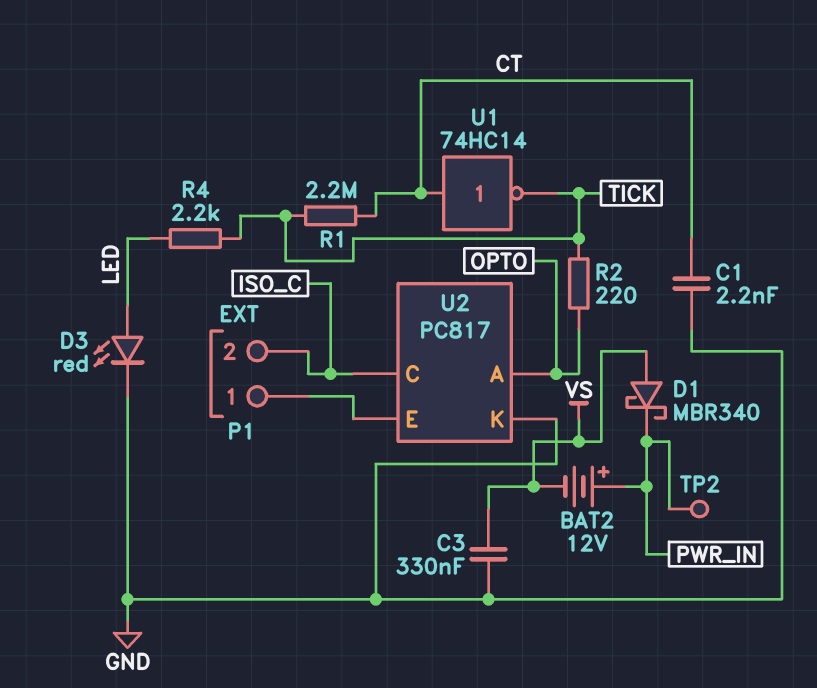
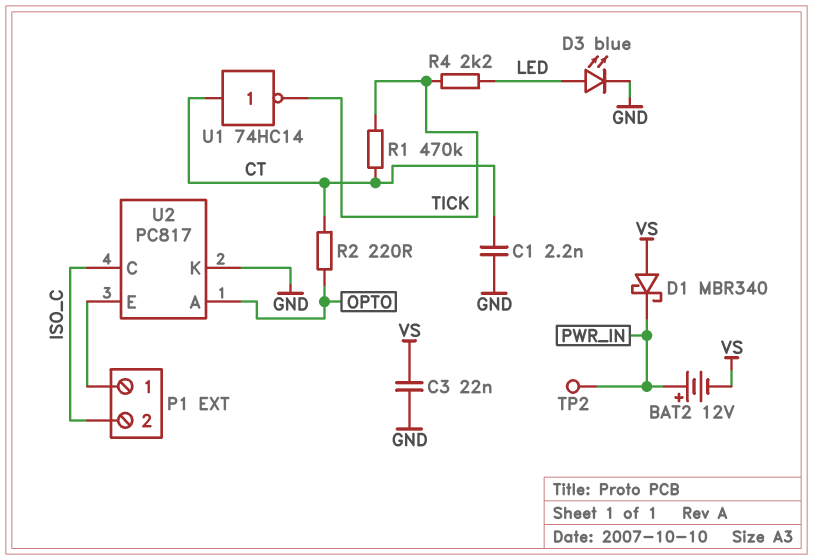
C3: 330nF (GND, VS) -> 22nF (GND, VS)
D3: LED red (A LED, K GND) -> LED blue (A LED, K GND)
R1: 2.2M (CT, TICK) -> 470k (CT, TICK)
R2: 220 (OPTO, TICK) -> 220 (CT, OPTO)

